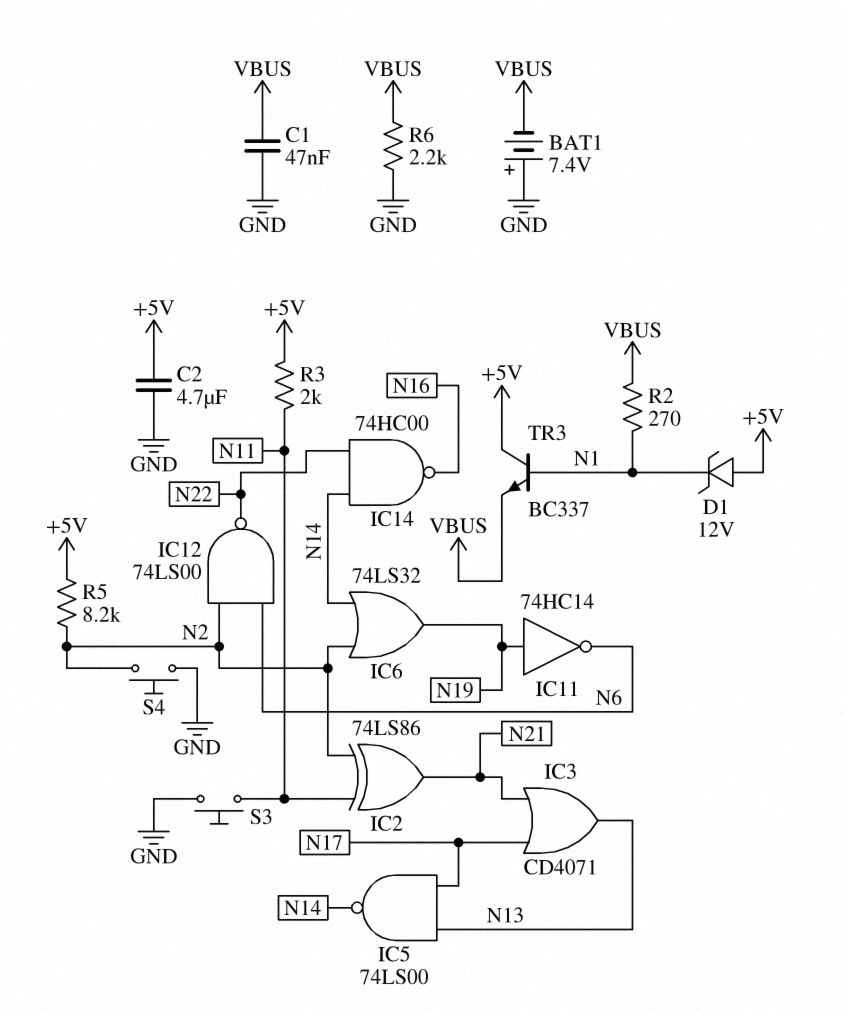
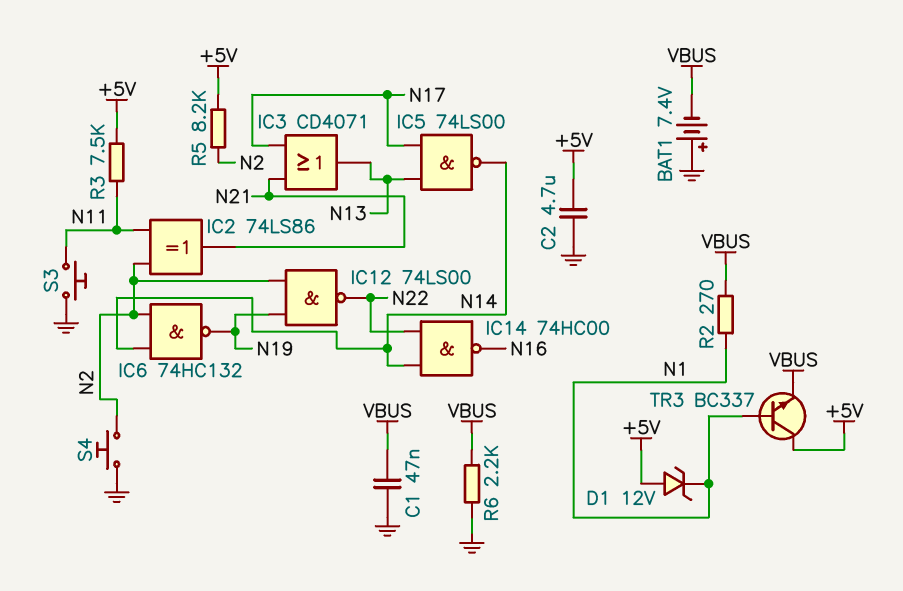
IC6: OR 74LS32 (in N2, in N14, out N19) -> NAND 74HC132 (in N2, in N14, out N19)
IC11: NOT 74HC14 (in N19, out N6) -> none
IC12: NAND 74LS00 (in N2, in N6, out N22) -> NAND 74LS00 (in N2, in N19, out N22)
R3: 2k (+5V, N11) -> 7.5k (+5V, N11)

